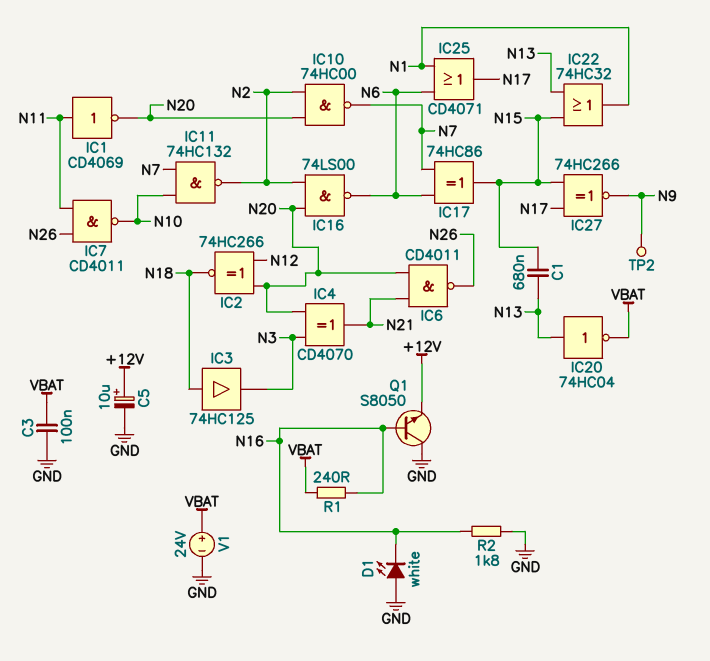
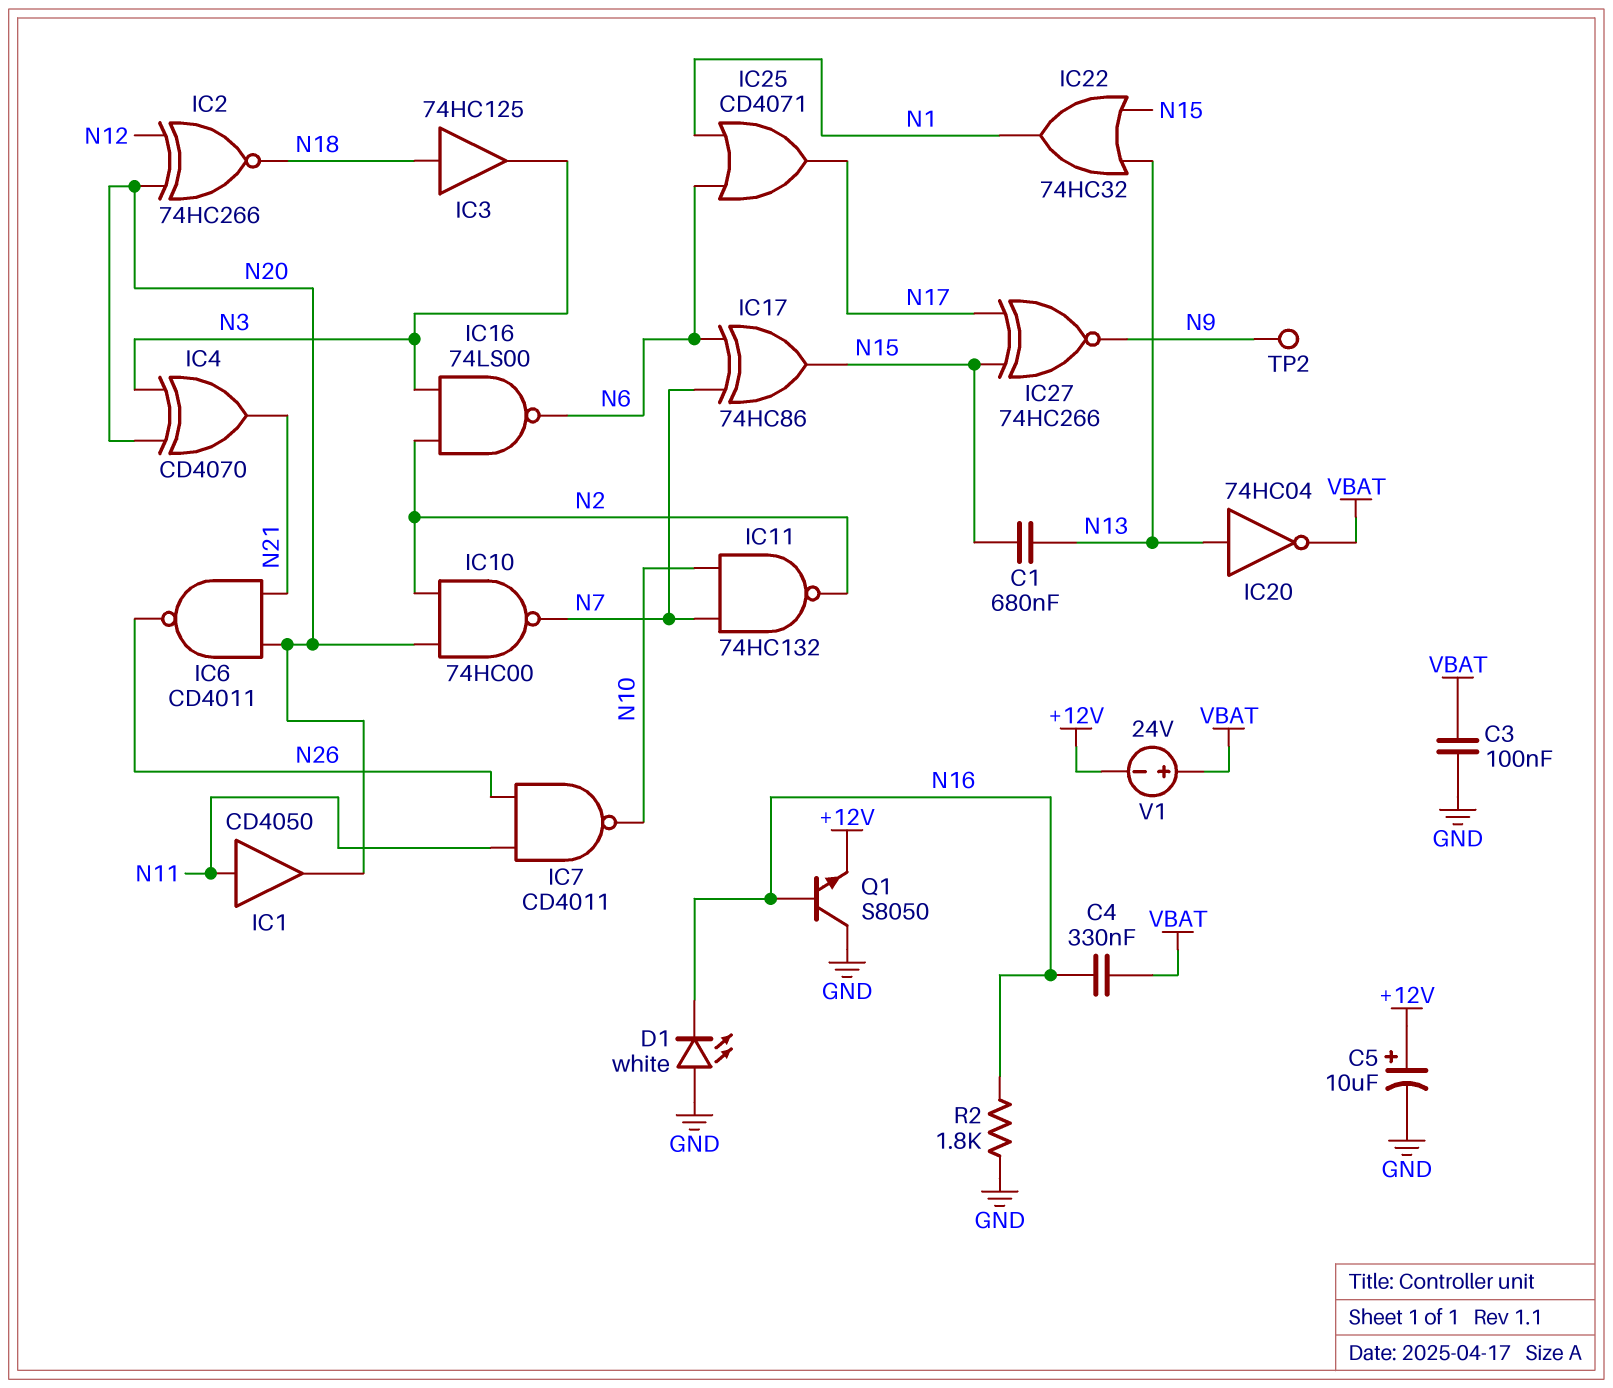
C4: none -> 330nF (N16, VBAT)
IC1: NOT CD4069 (in N11, out N20) -> buffer CD4050 (in N11, out N20)
IC16: NAND 74LS00 (in N2, in N20, out N6) -> NAND 74LS00 (in N2, in N3, out N6)
R1: 240 (N16, VBAT) -> none
V1: 24V (plus VBAT, minus GND) -> 24V (plus VBAT, minus +12V)

